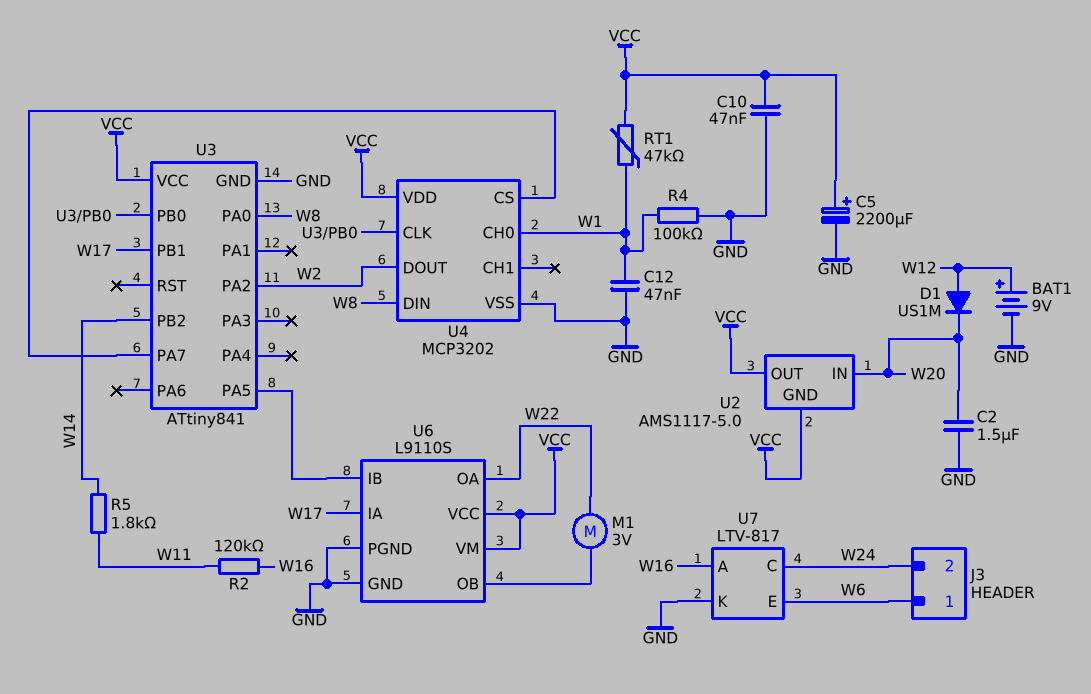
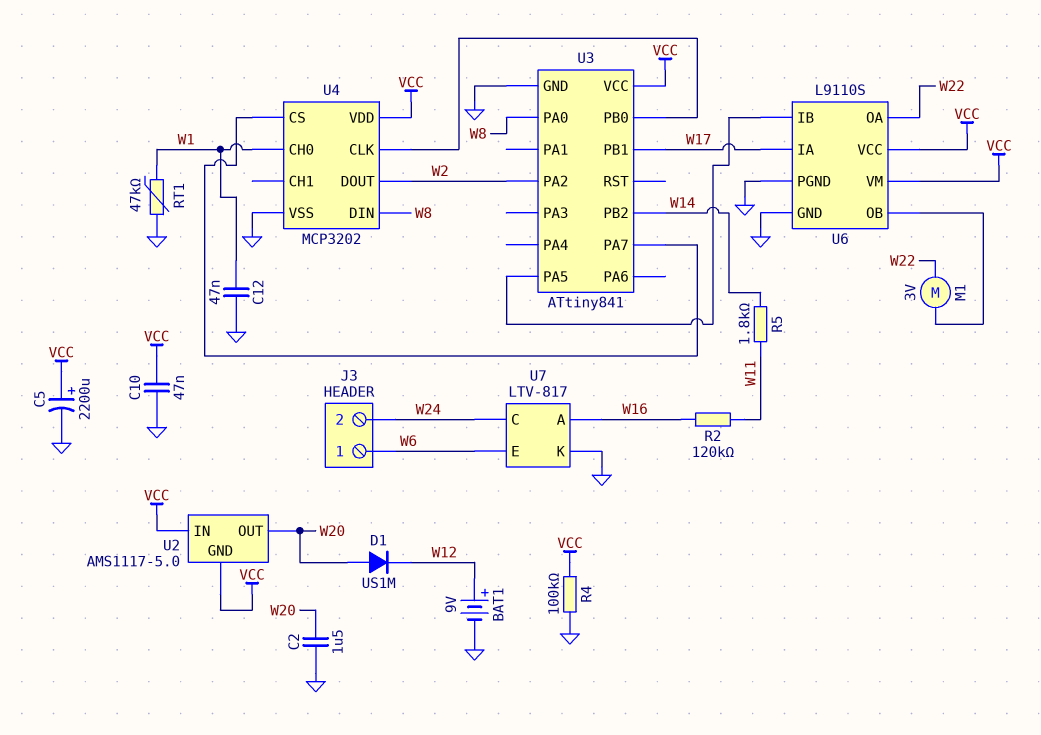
D1: diode US1M (A W12, K W20) -> diode US1M (A W20, K W12)
R4: 100k (GND, W1) -> 100k (GND, VCC)
RT1: 47k (VCC, W1) -> 47k (GND, W1)
U2 pin IN: W20 -> VCC
U2 pin OUT: VCC -> W20

